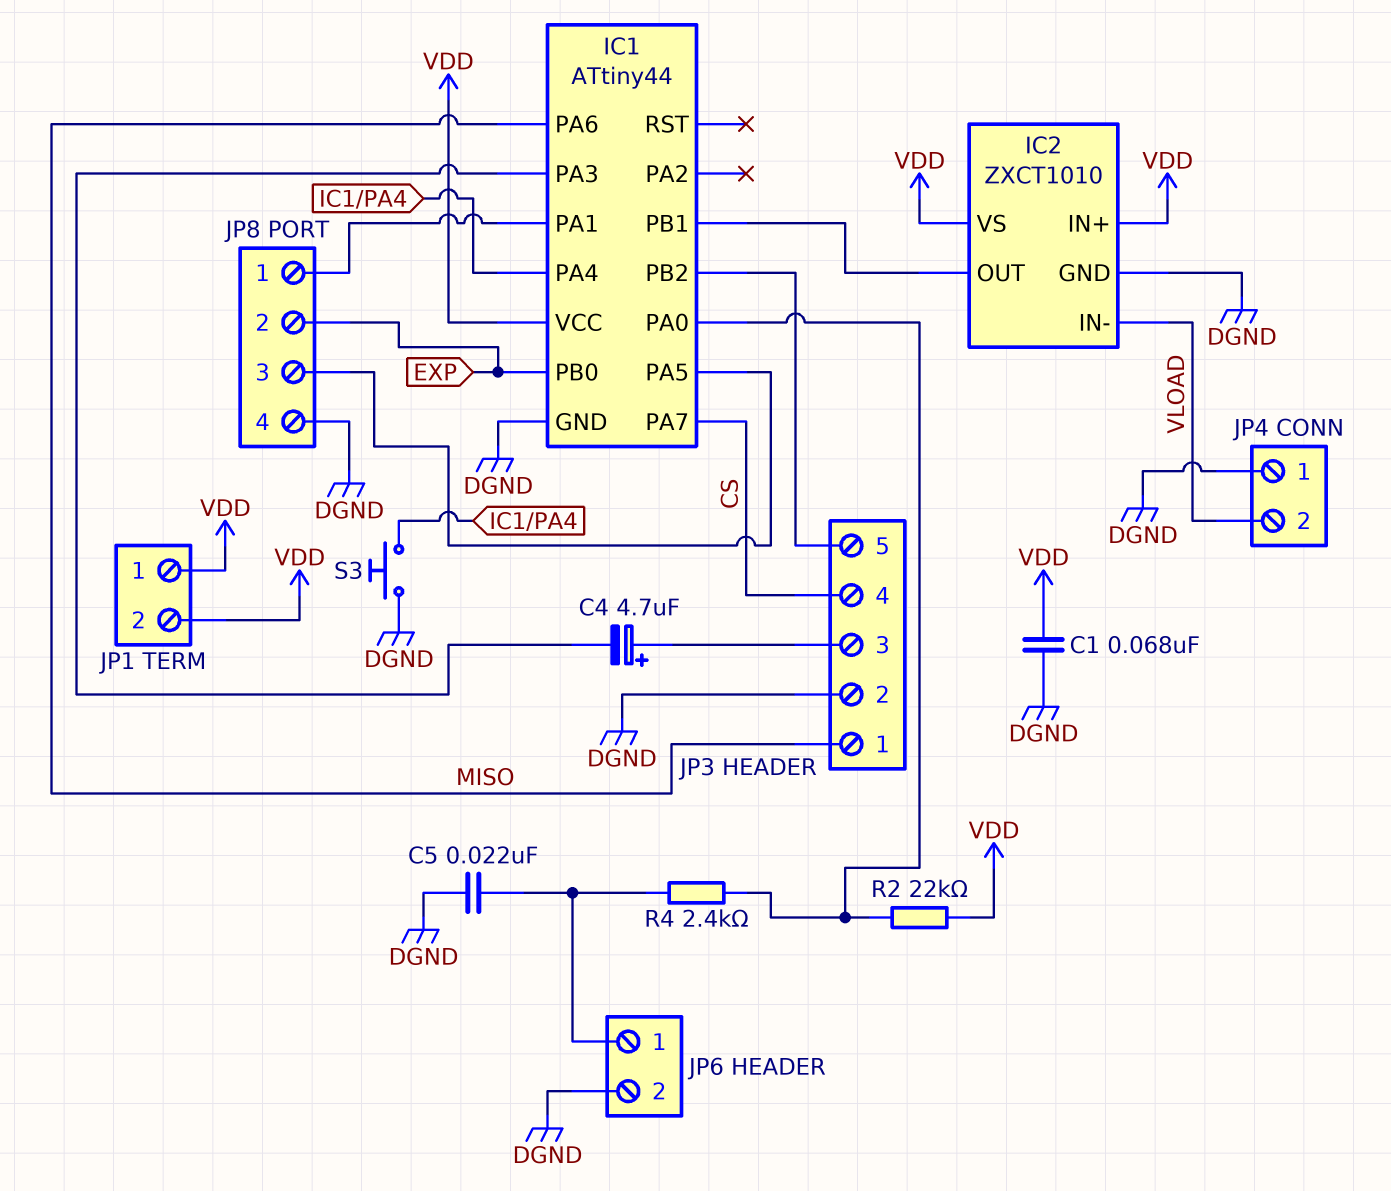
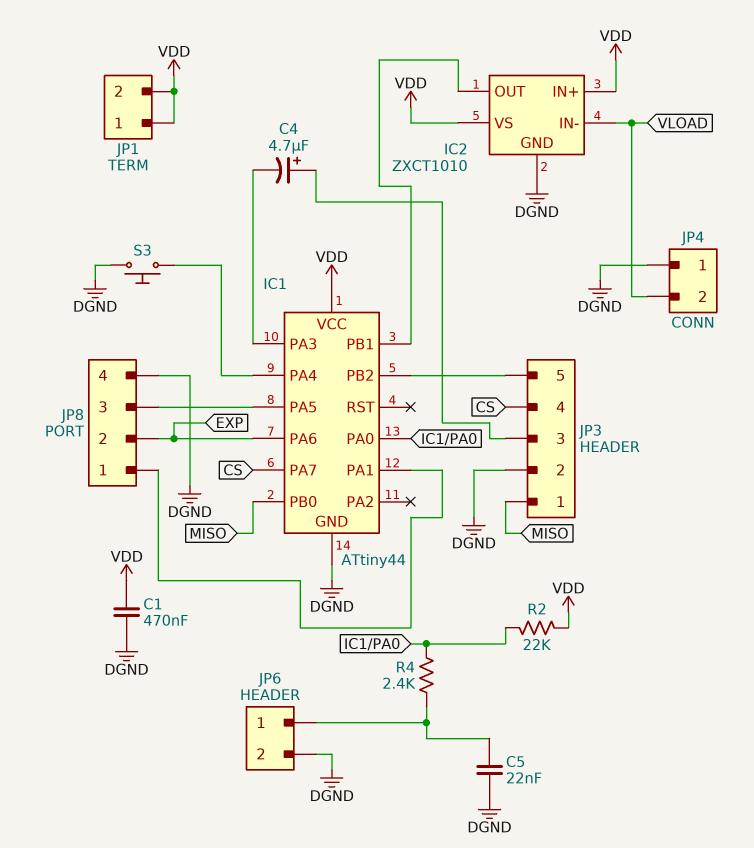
C1: 68nF (DGND, VDD) -> 470nF (DGND, VDD)
IC1 pin PA6: MISO -> EXP
IC1 pin PB0: EXP -> MISO

